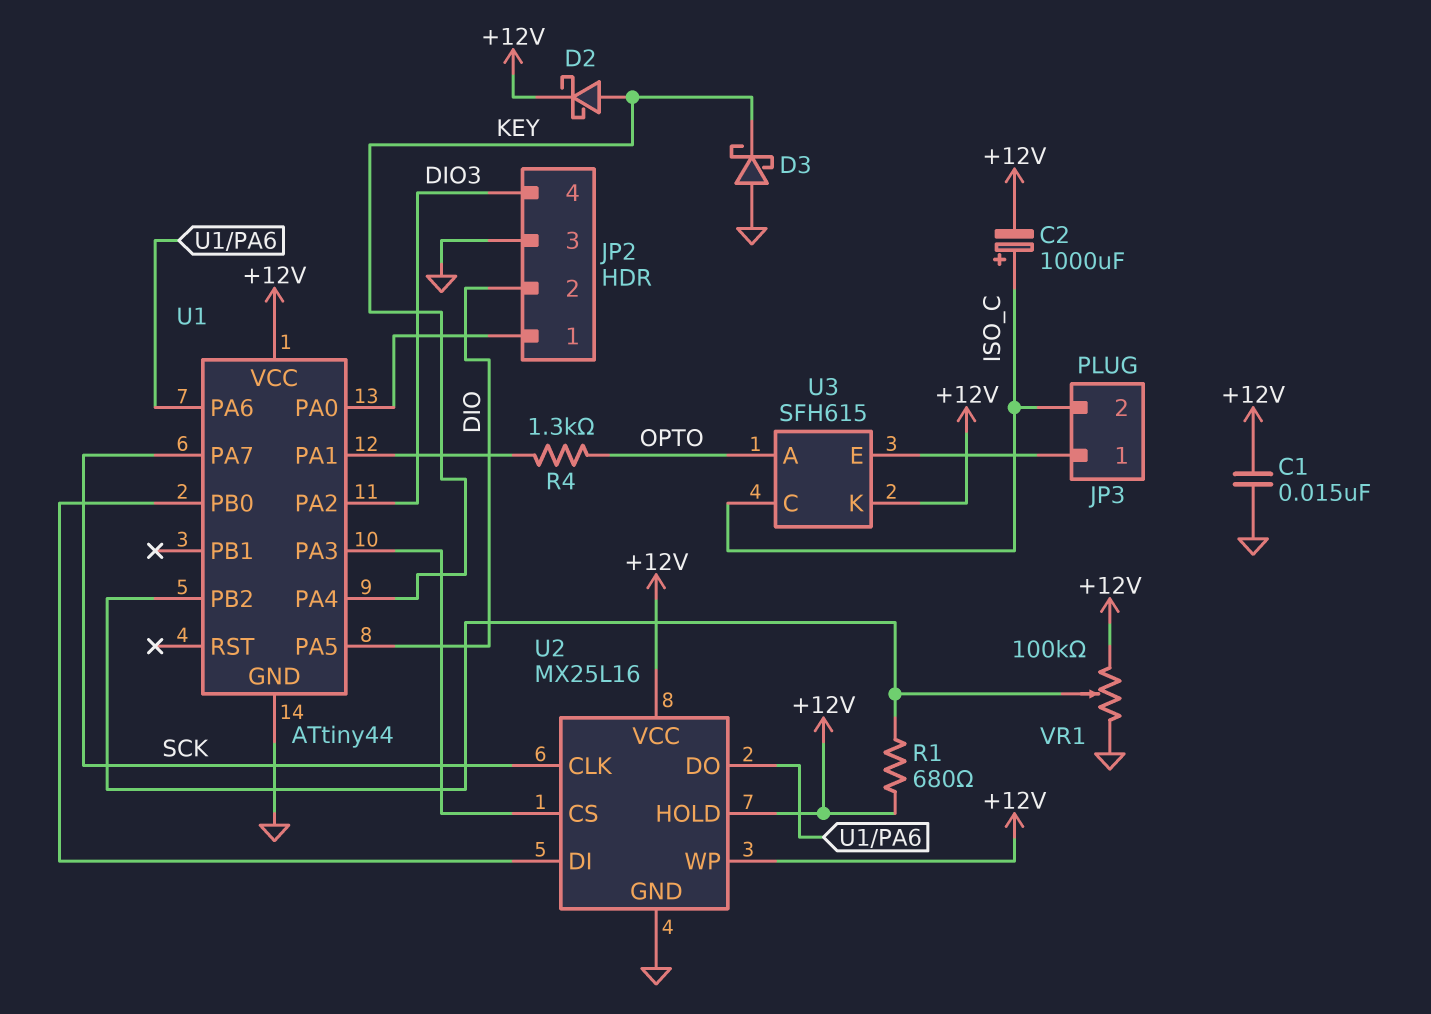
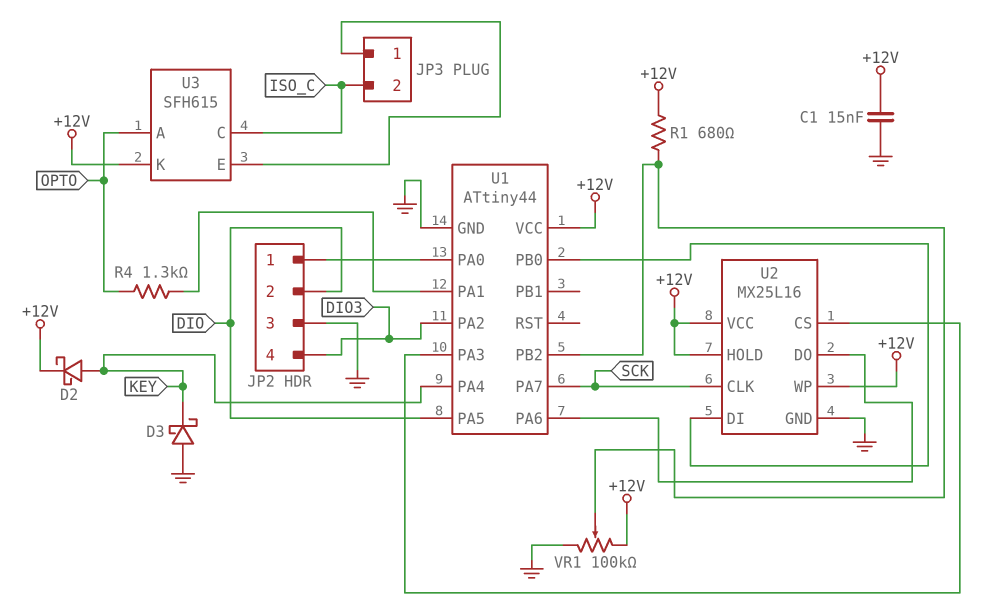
C2: 1000uF (plus ISO_C, minus +12V) -> none

